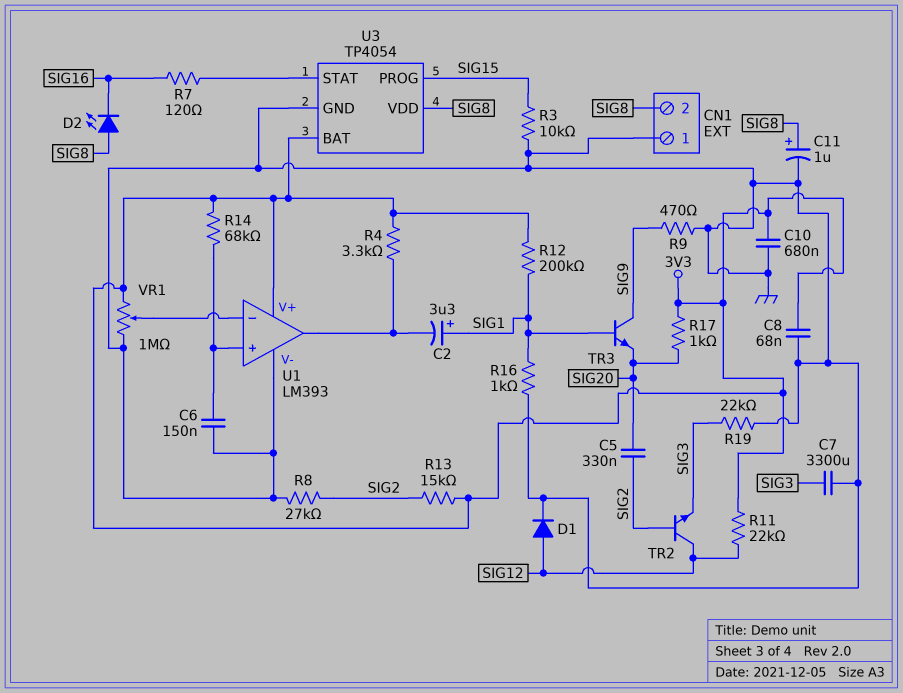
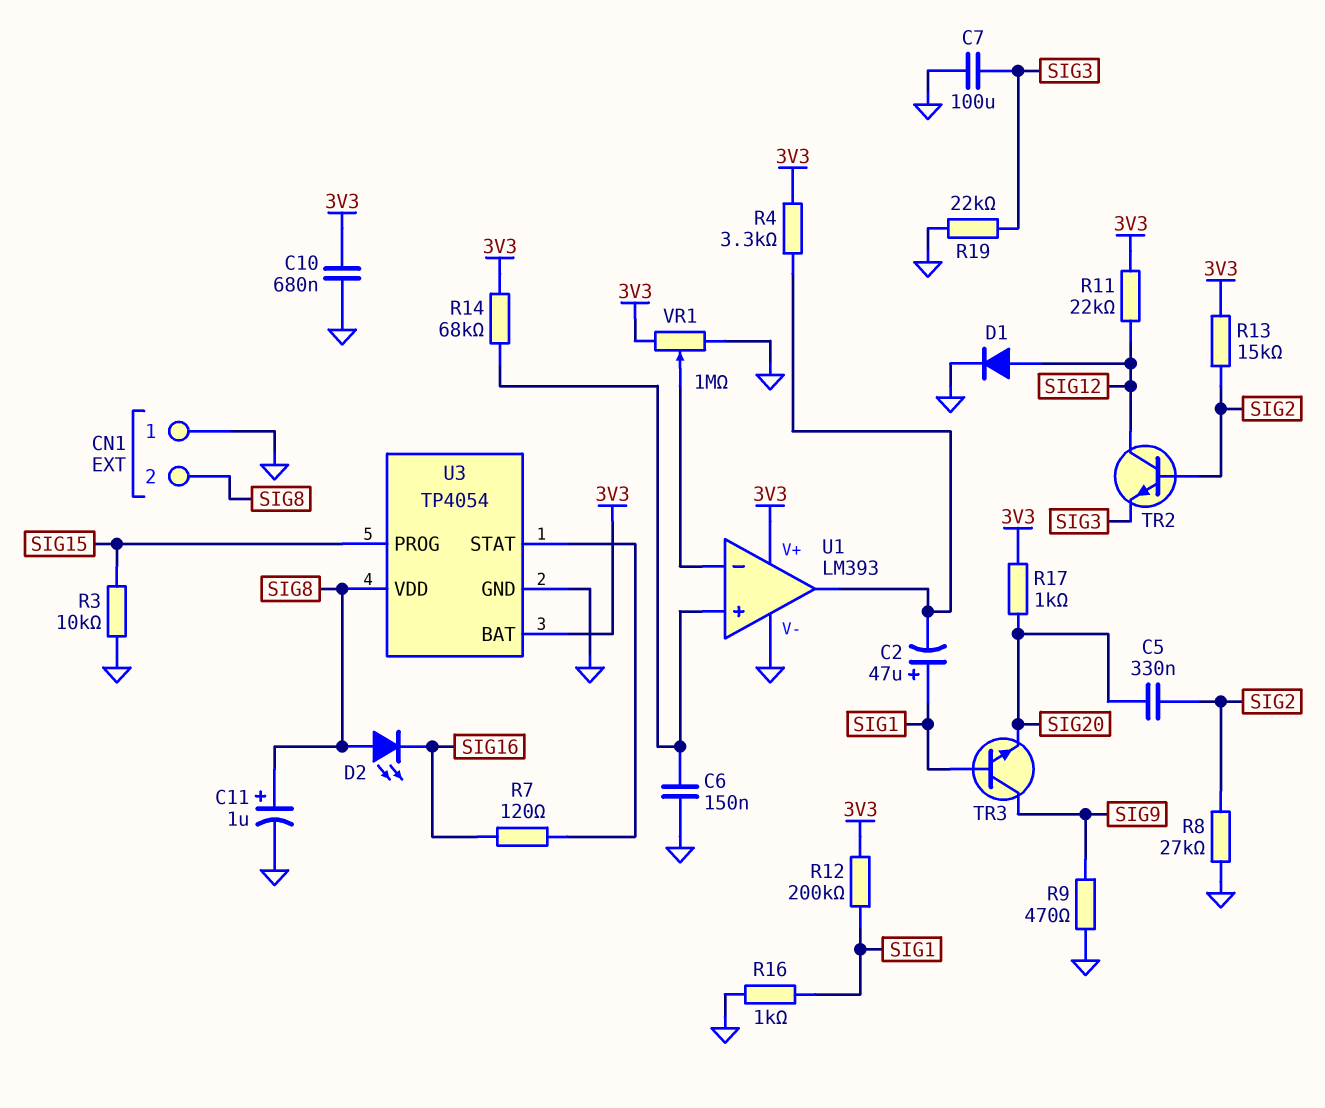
C2: 3.3uF (plus SIG1, minus U1/out) -> 47uF (plus SIG1, minus U1/out)
C7: 3300uF (GND, SIG3) -> 100uF (GND, SIG3)
C8: 68nF (3V3, GND) -> none

